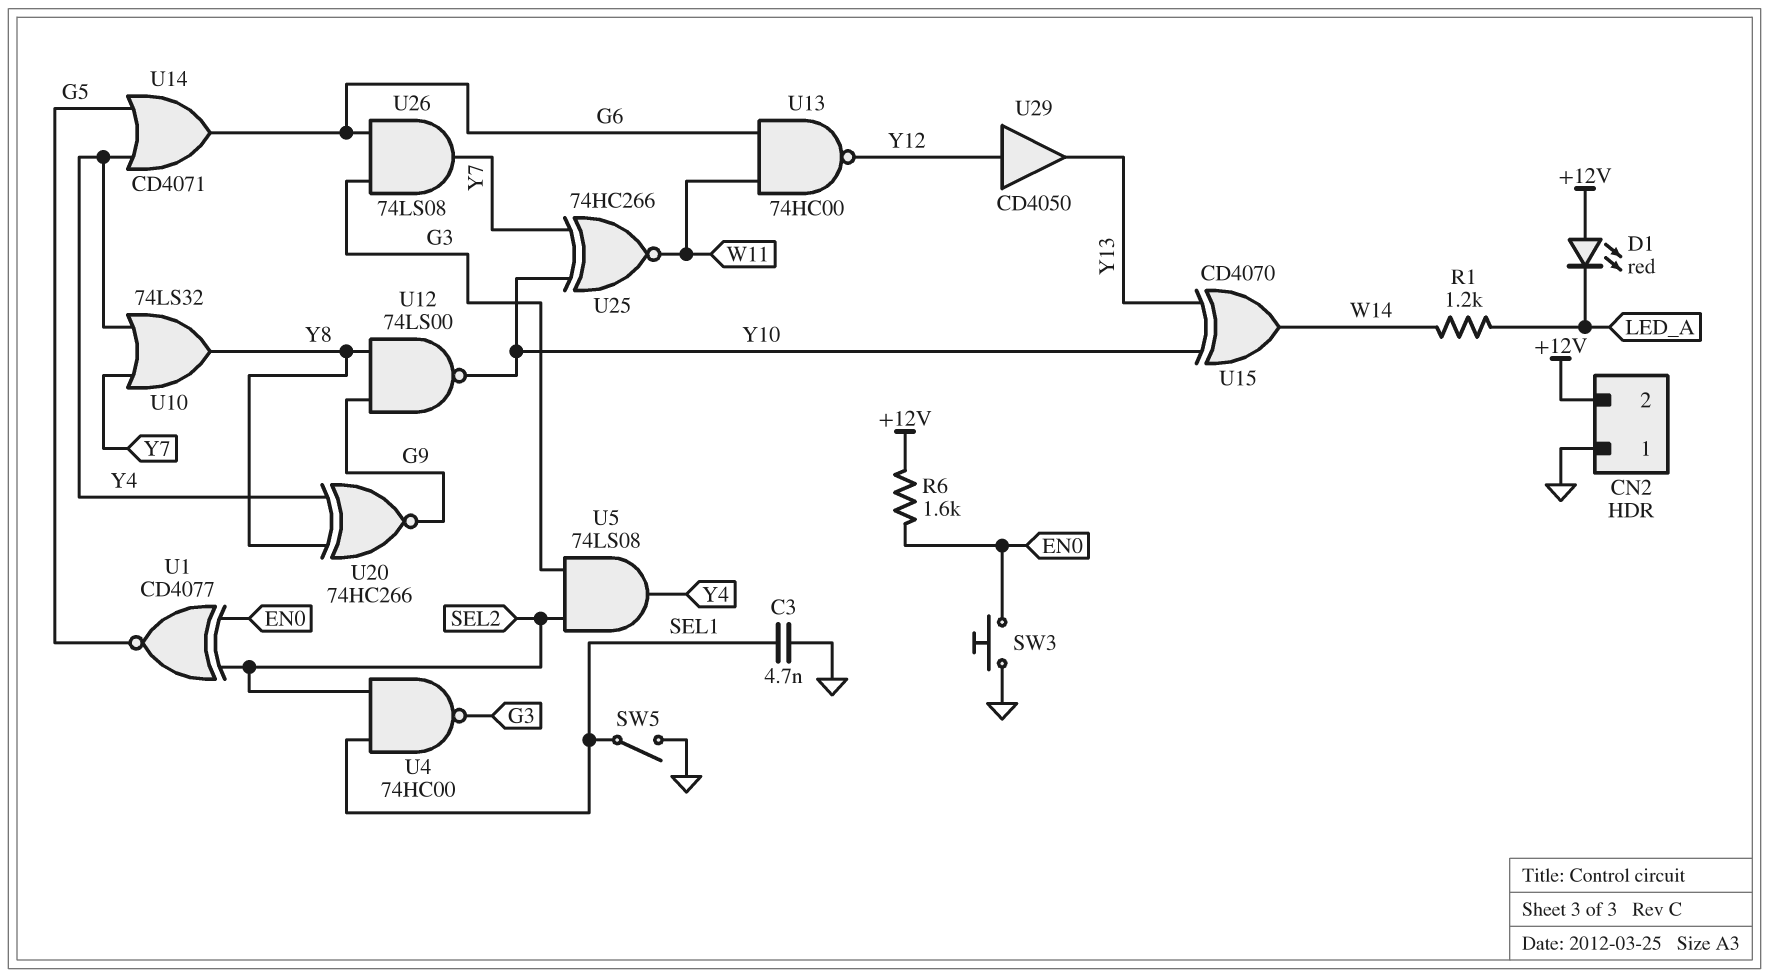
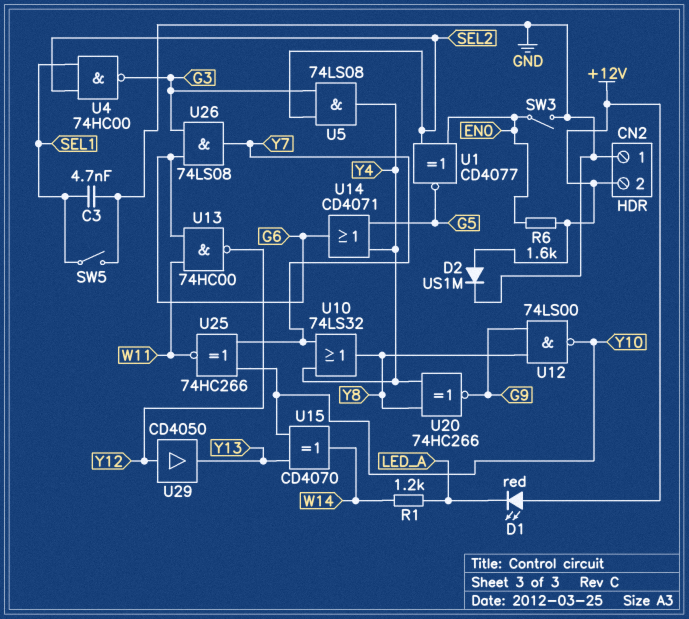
D2: none -> diode US1M (A +12V, K GND)
SW3: button (EN0, GND) -> switch (EN0, GND)

